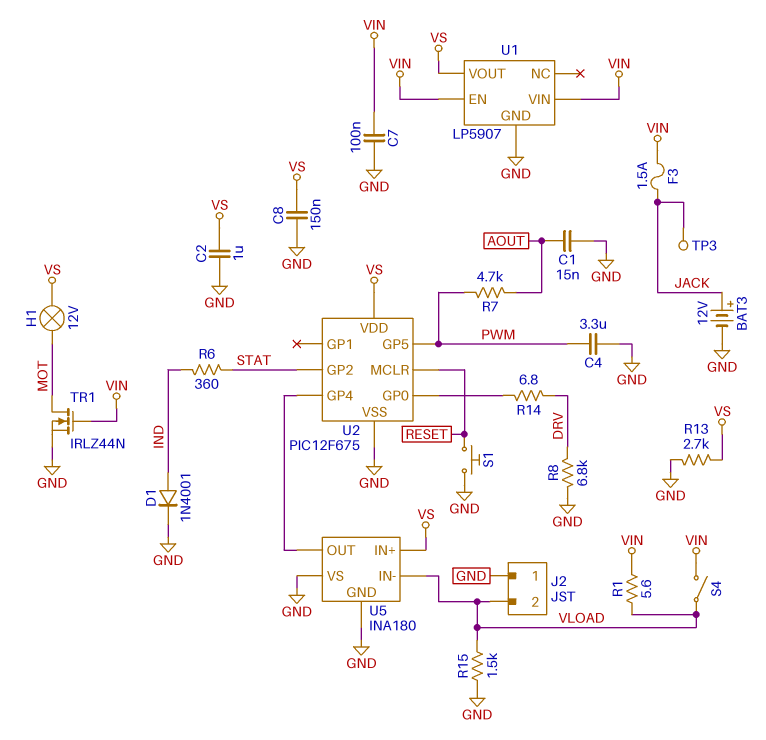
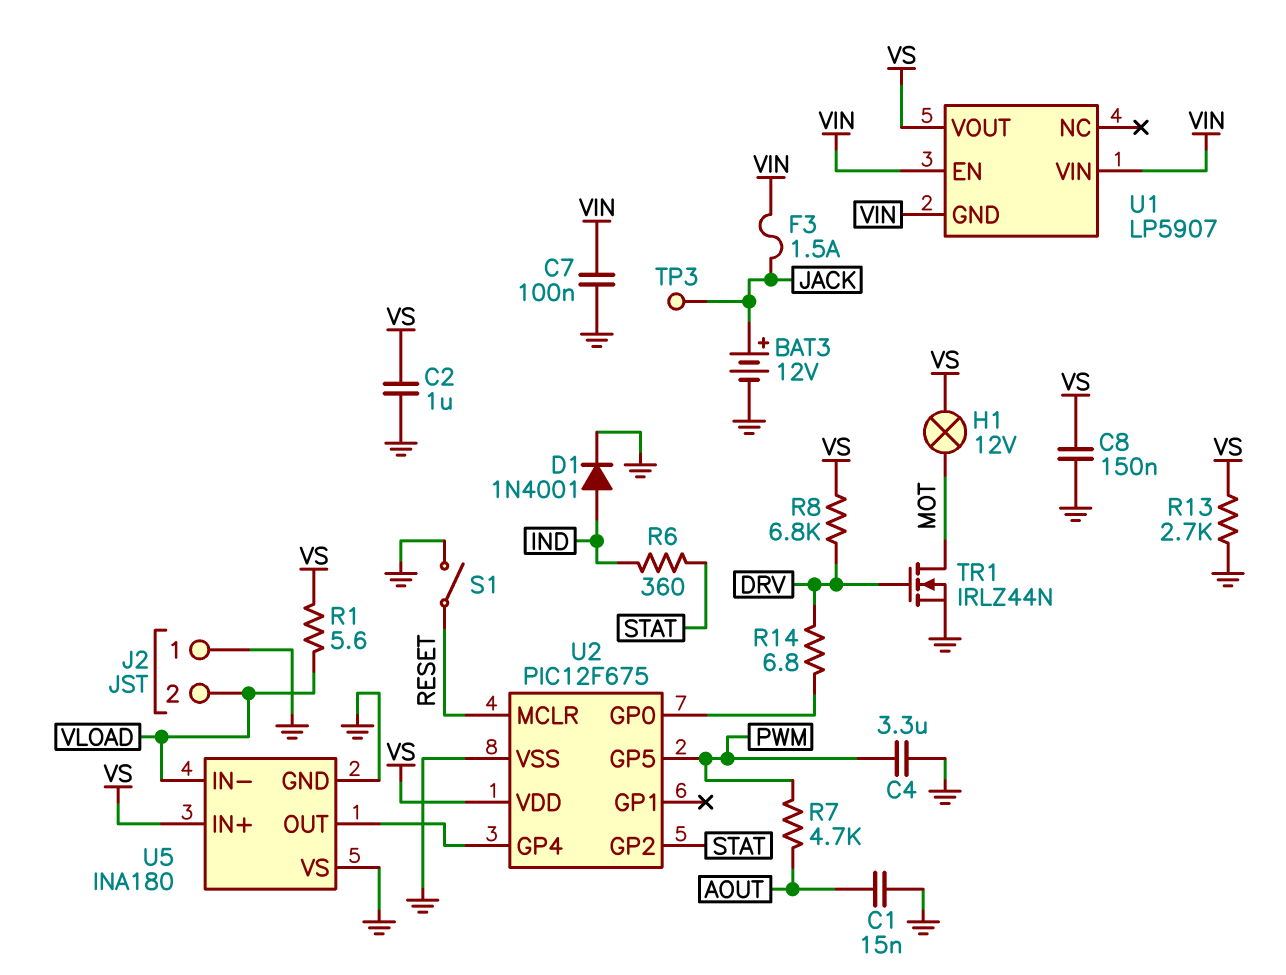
R1: 5.6 (VIN, VLOAD) -> 5.6 (VLOAD, VS)
R8: 6.8k (DRV, GND) -> 6.8k (DRV, VS)
R15: 1.5k (GND, VLOAD) -> none
S1: button (GND, RESET) -> switch (GND, RESET)
S4: switch (VIN, VLOAD) -> none
TR1: NMOS IRLZ44N (G VIN, D MOT, S GND) -> NMOS IRLZ44N (G DRV, D MOT, S GND)
U1 pin GND: GND -> VIN

